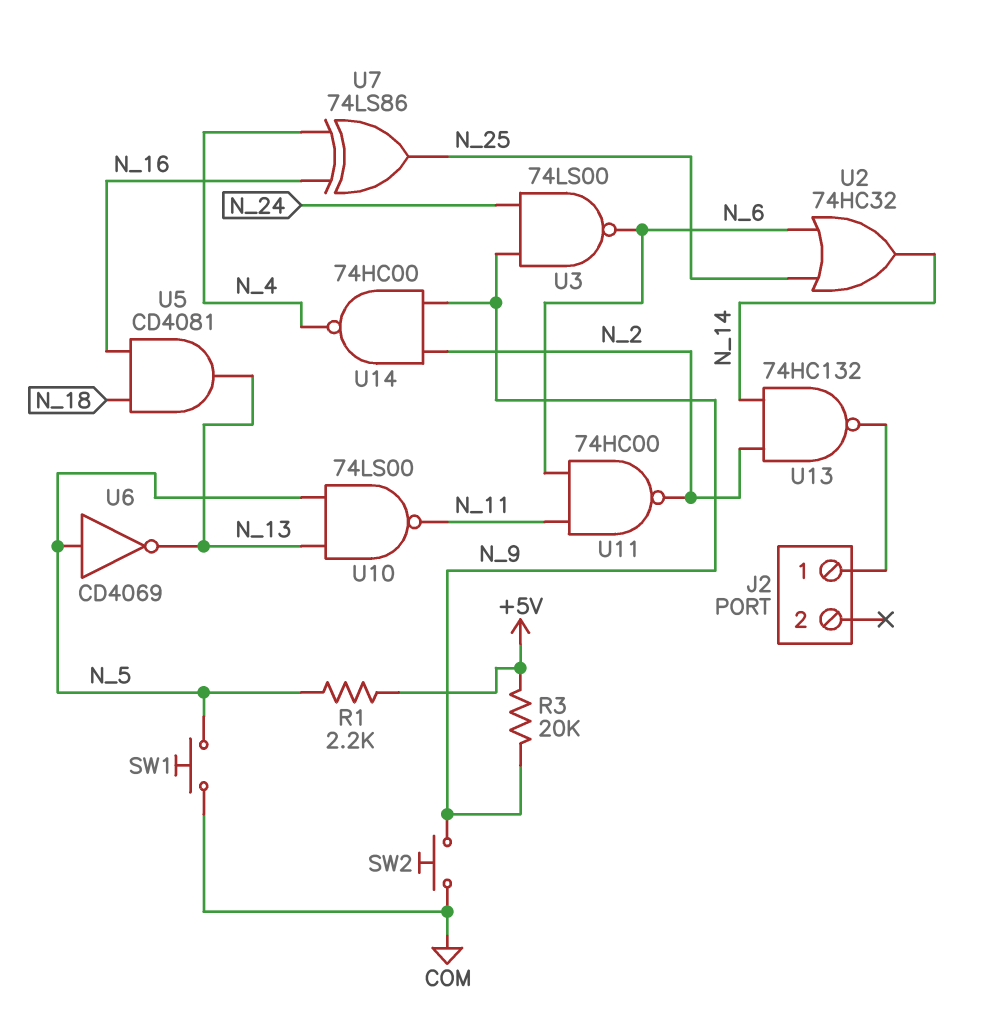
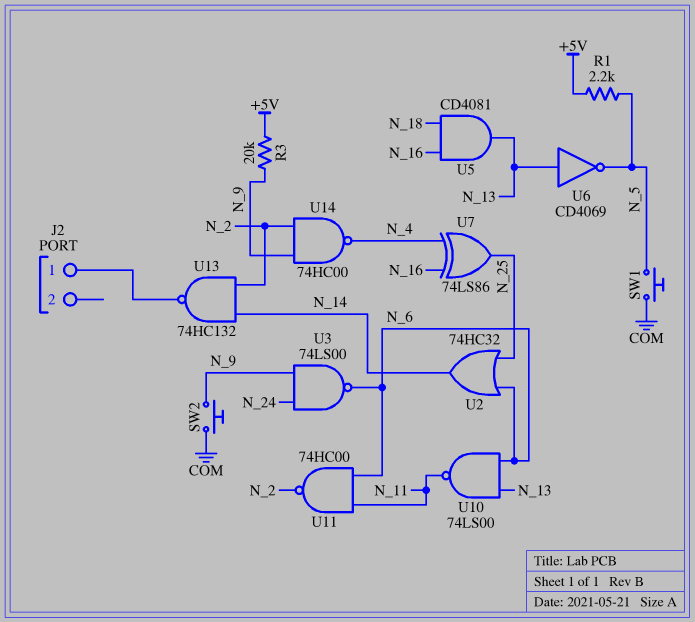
U6: NOT CD4069 (in N_5, out N_13) -> NOT CD4069 (in N_13, out N_5)
U10: NAND 74LS00 (in N_5, in N_13, out N_11) -> NAND 74LS00 (in N_6, in N_13, out N_11)

